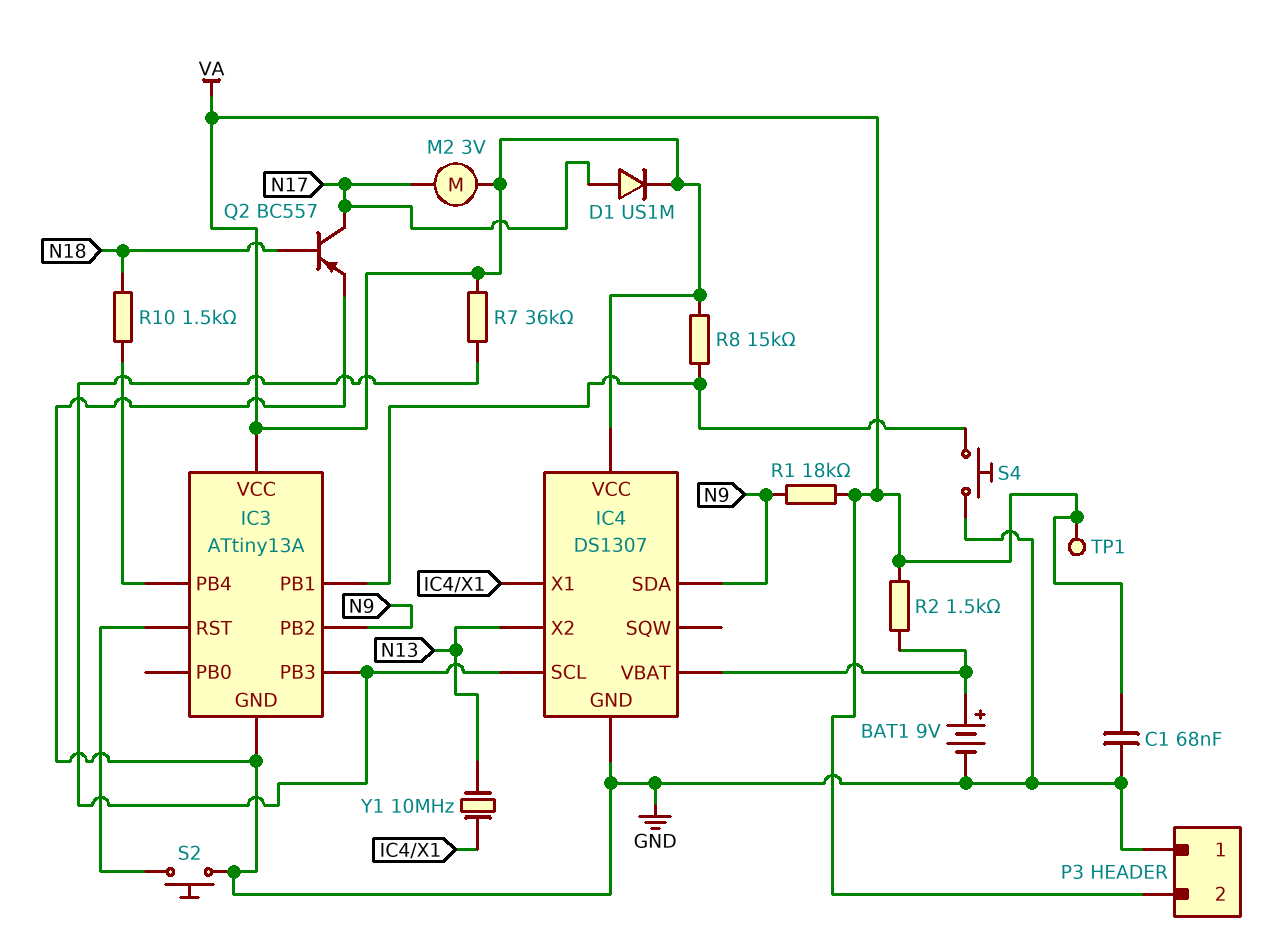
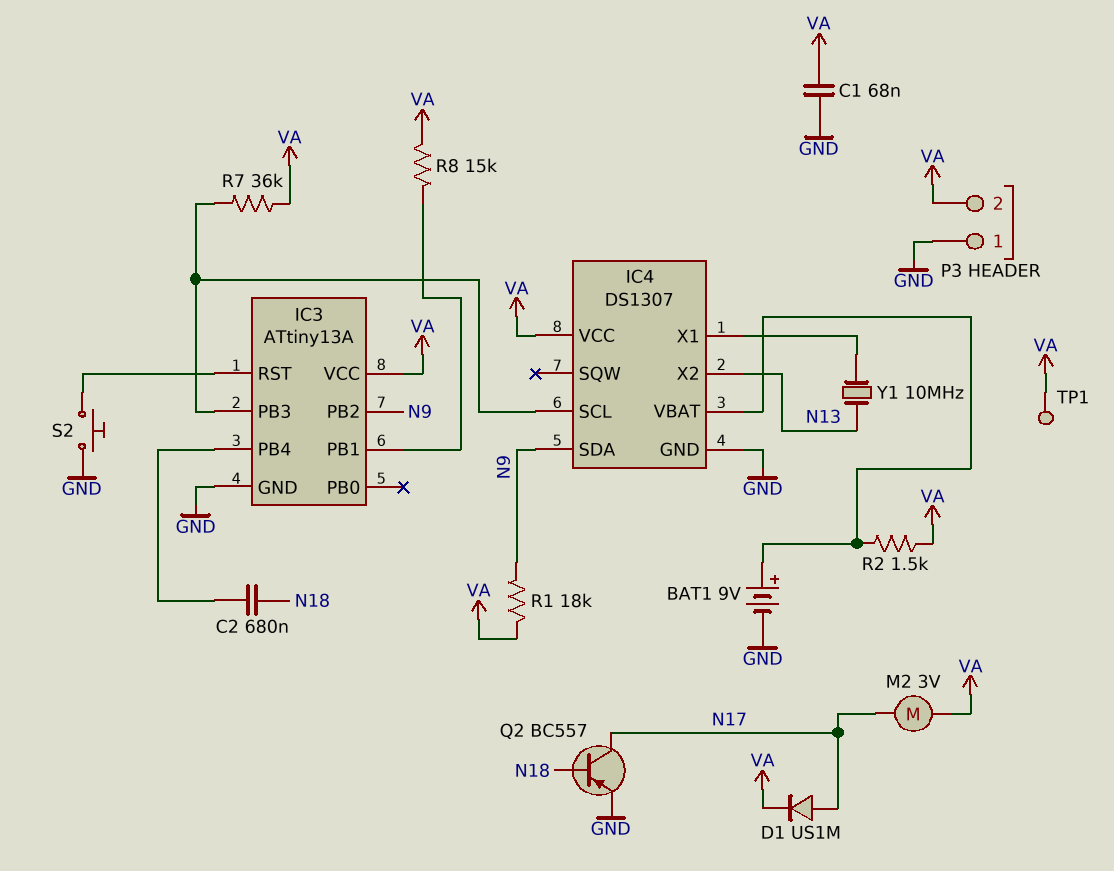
C2: none -> 680nF (IC3/PB4, N18)
R10: 1.5k (IC3/PB4, N18) -> none
S4: button (GND, IC3/PB1) -> none

